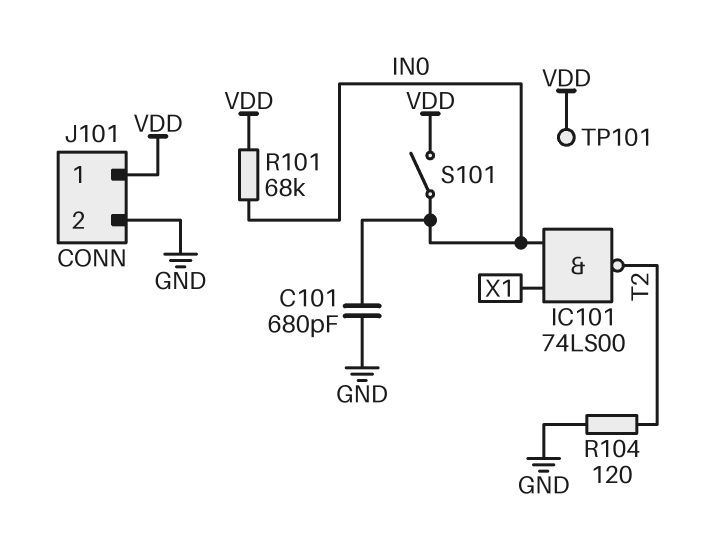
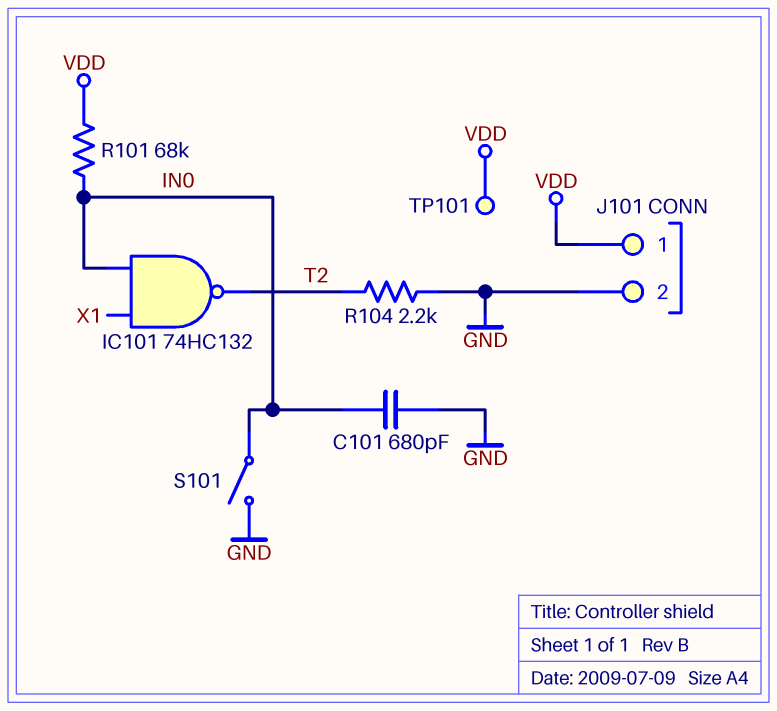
IC101: NAND 74LS00 (in IN0, in X1, out T2) -> NAND 74HC132 (in IN0, in X1, out T2)
R104: 120 (GND, T2) -> 2.2k (GND, T2)
S101: switch (IN0, VDD) -> switch (GND, IN0)

